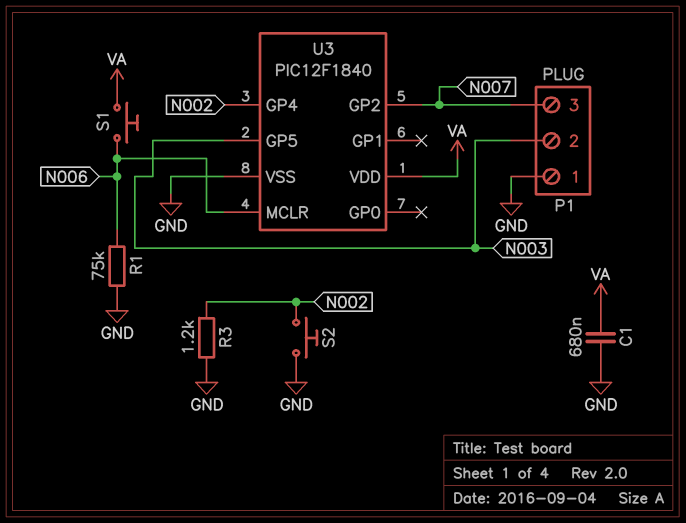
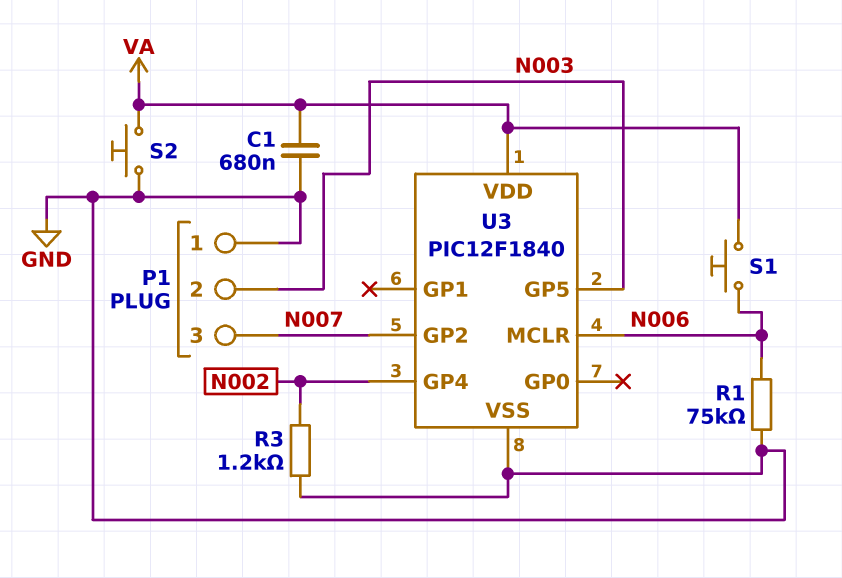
S2: button (GND, N002) -> button (GND, VA)

